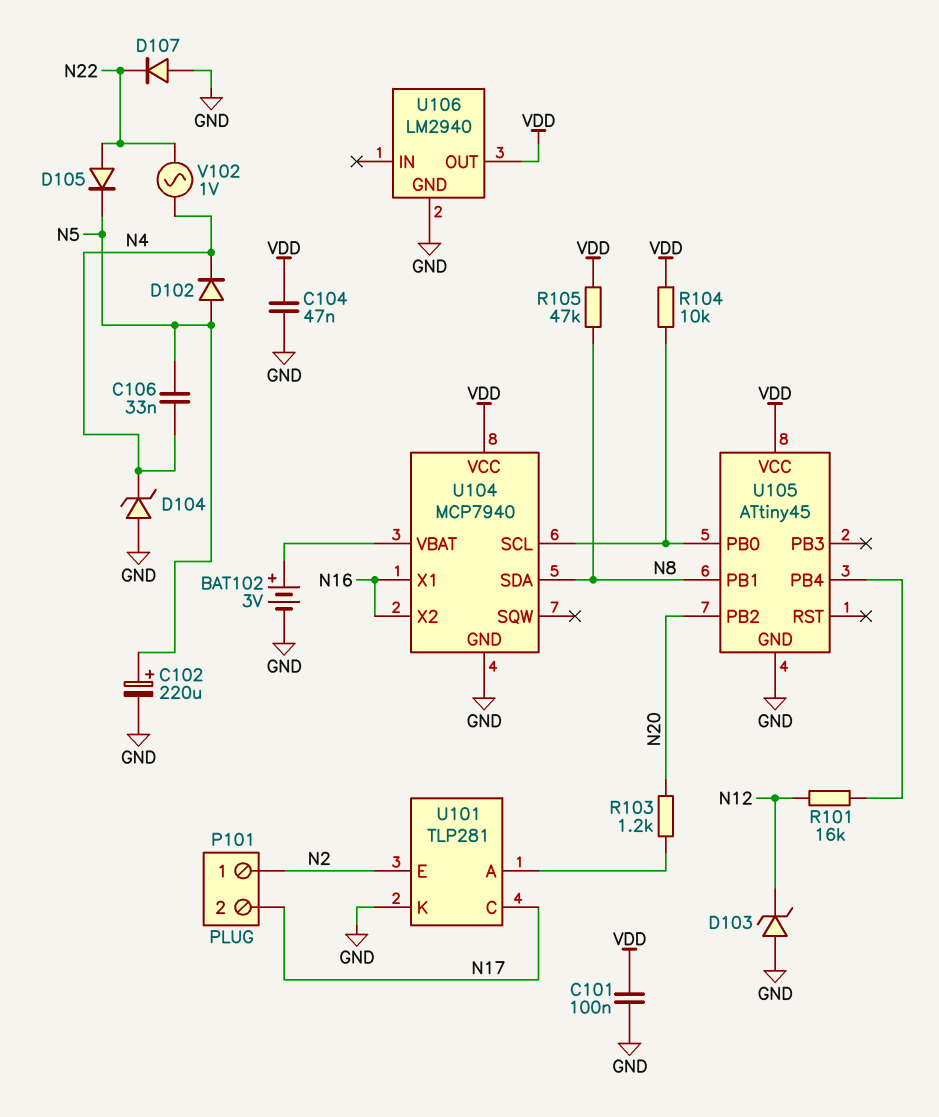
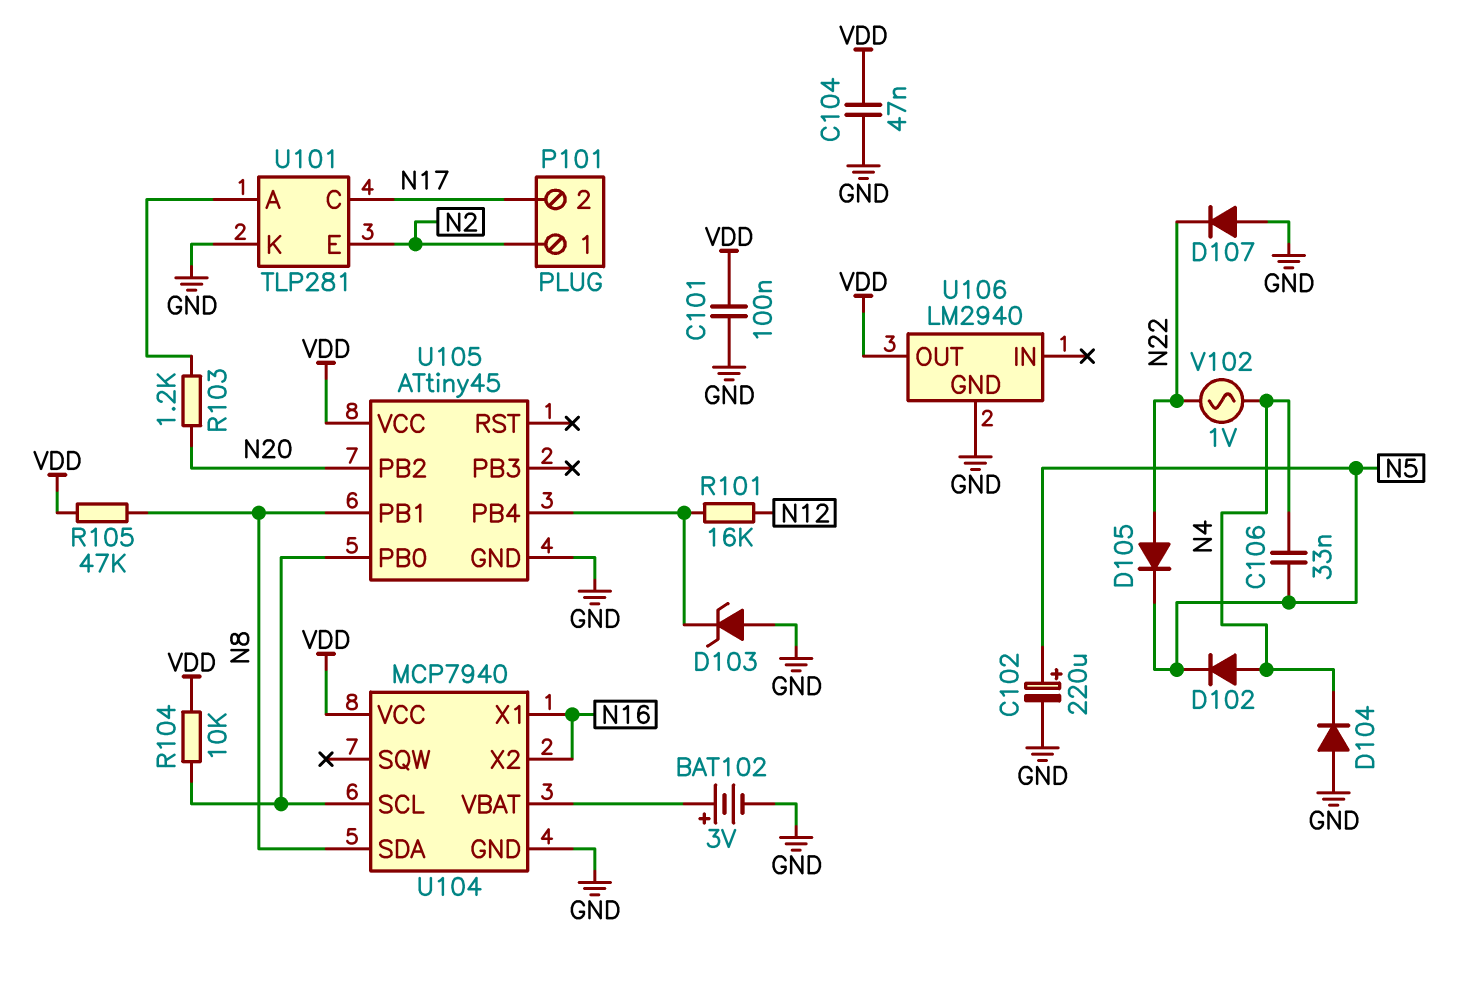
D102: diode (A N5, K N4) -> diode (A N4, K N5)
D103: zener (A GND, K N12) -> zener (A GND, K U105/PB4)
D104: zener (A GND, K N4) -> diode (A GND, K N4)

